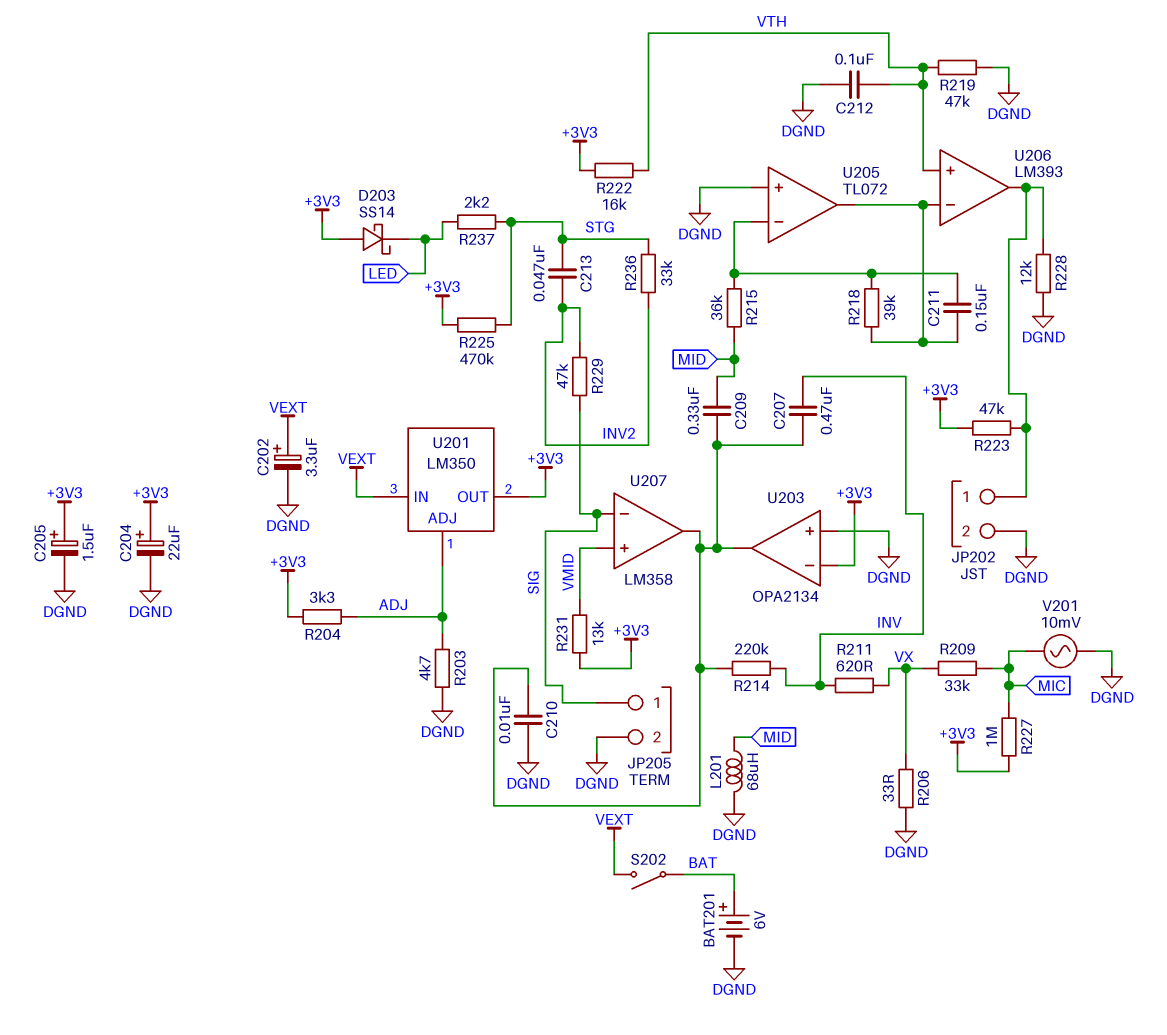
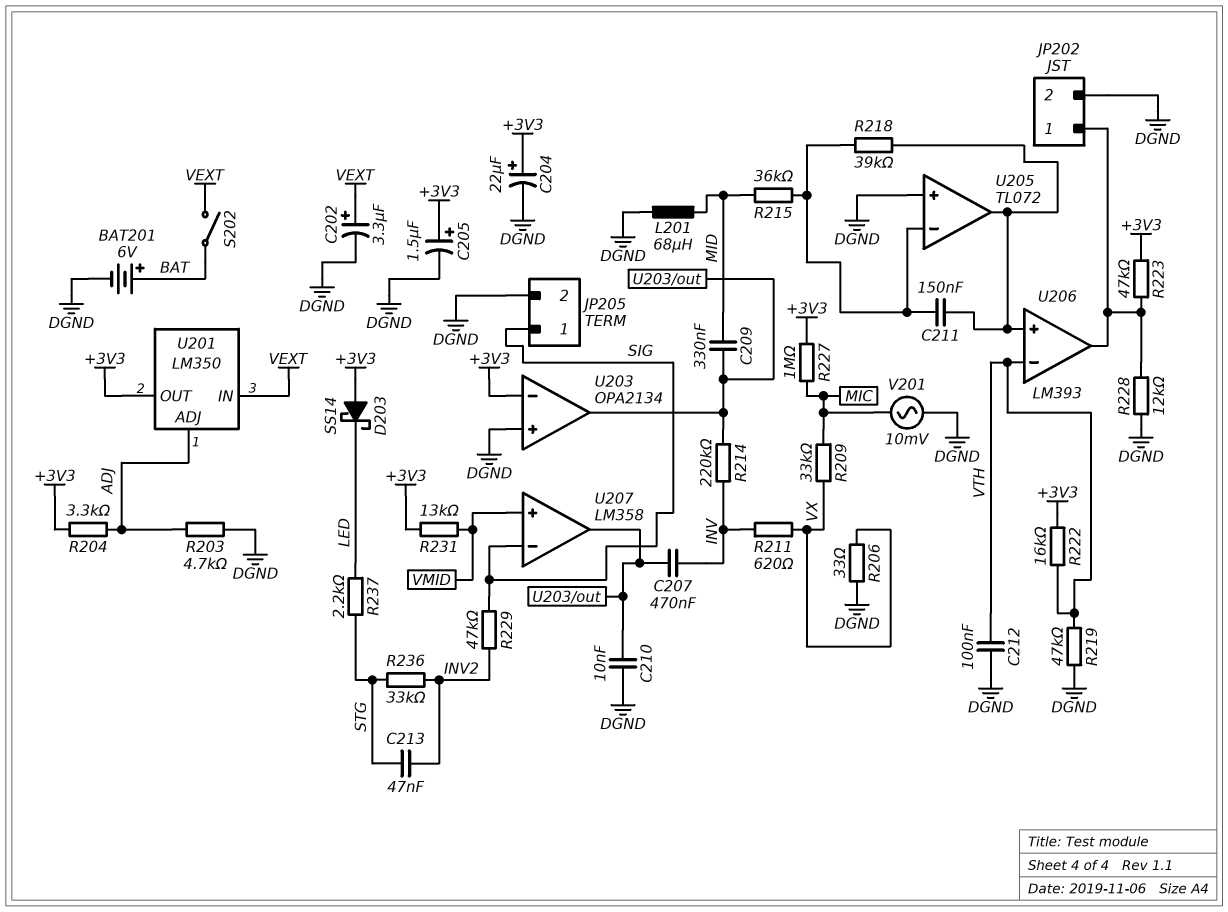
R225: 470k (+3V3, STG) -> none
U206 pin in+: VTH -> U205/out
U206 pin in-: U205/out -> VTH

